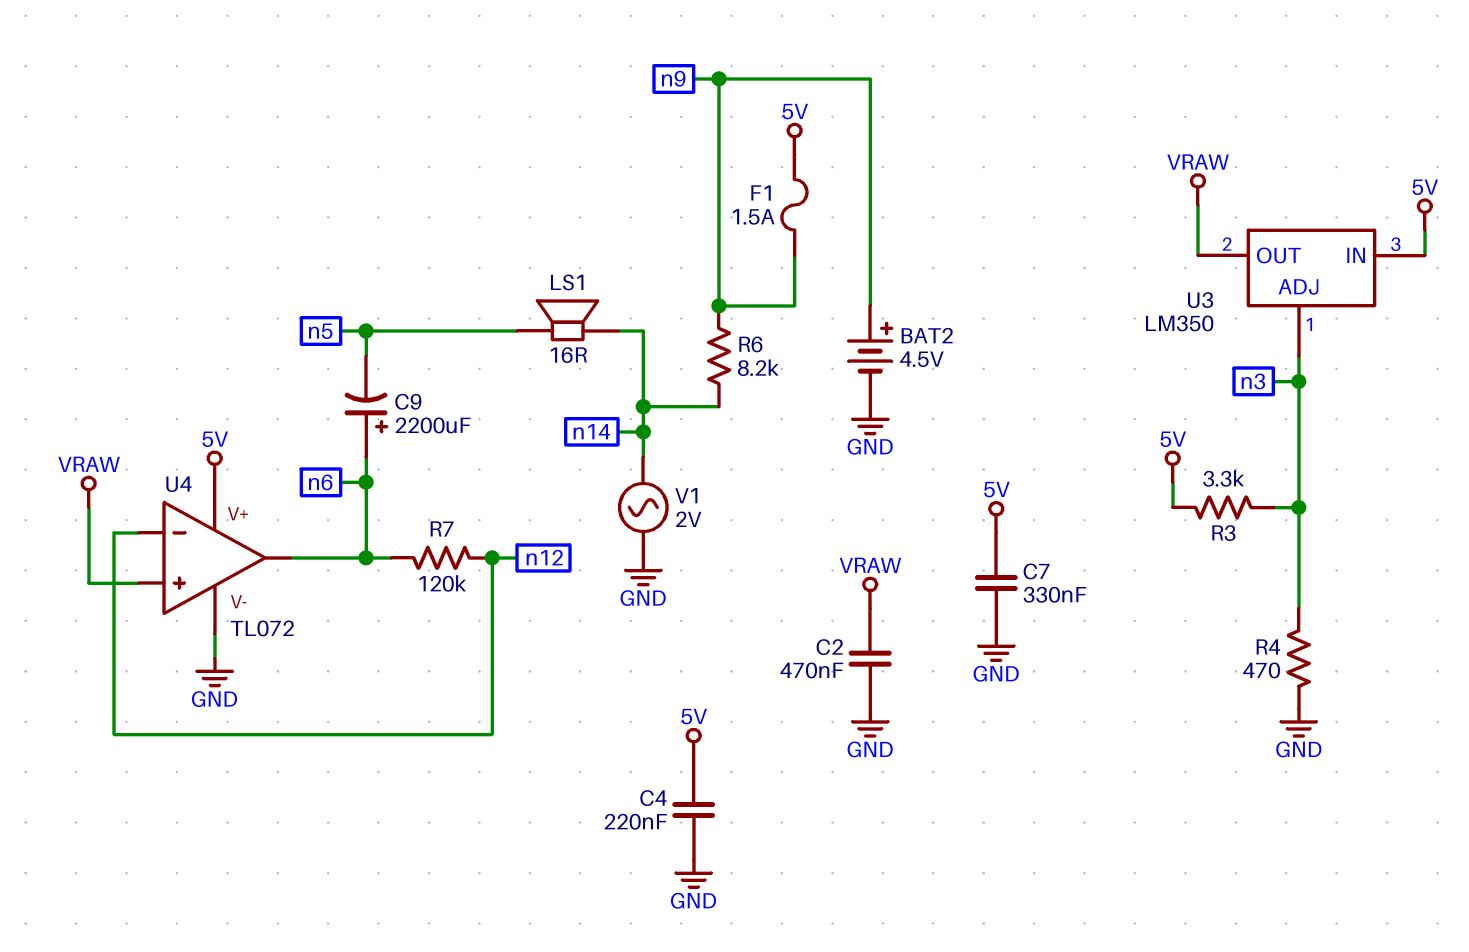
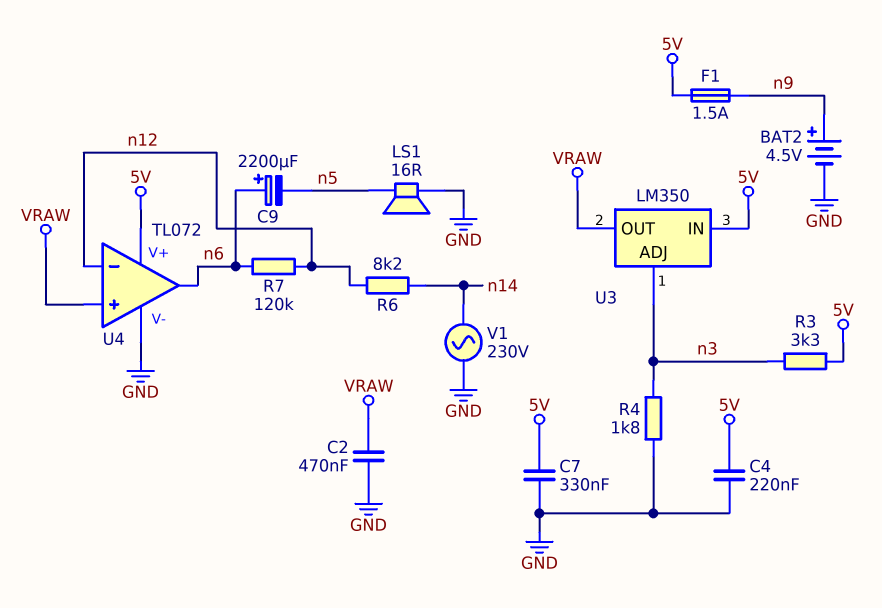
LS1: speaker 16R (n5, n14) -> speaker 16R (GND, n5)
R4: 470 (GND, n3) -> 1.8k (GND, n3)
R6: 8.2k (n9, n14) -> 8.2k (n12, n14)
V1: AC 2V (GND, n14) -> AC 230V (GND, n14)

